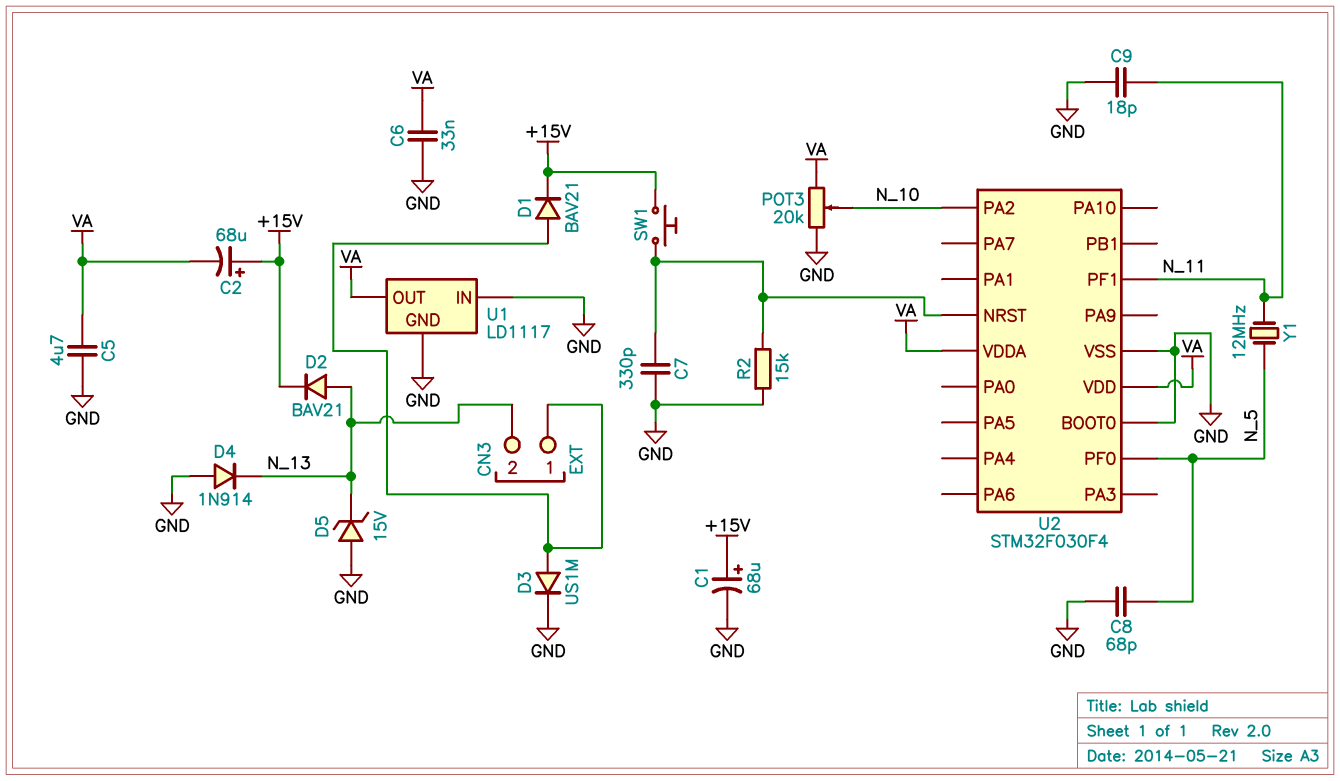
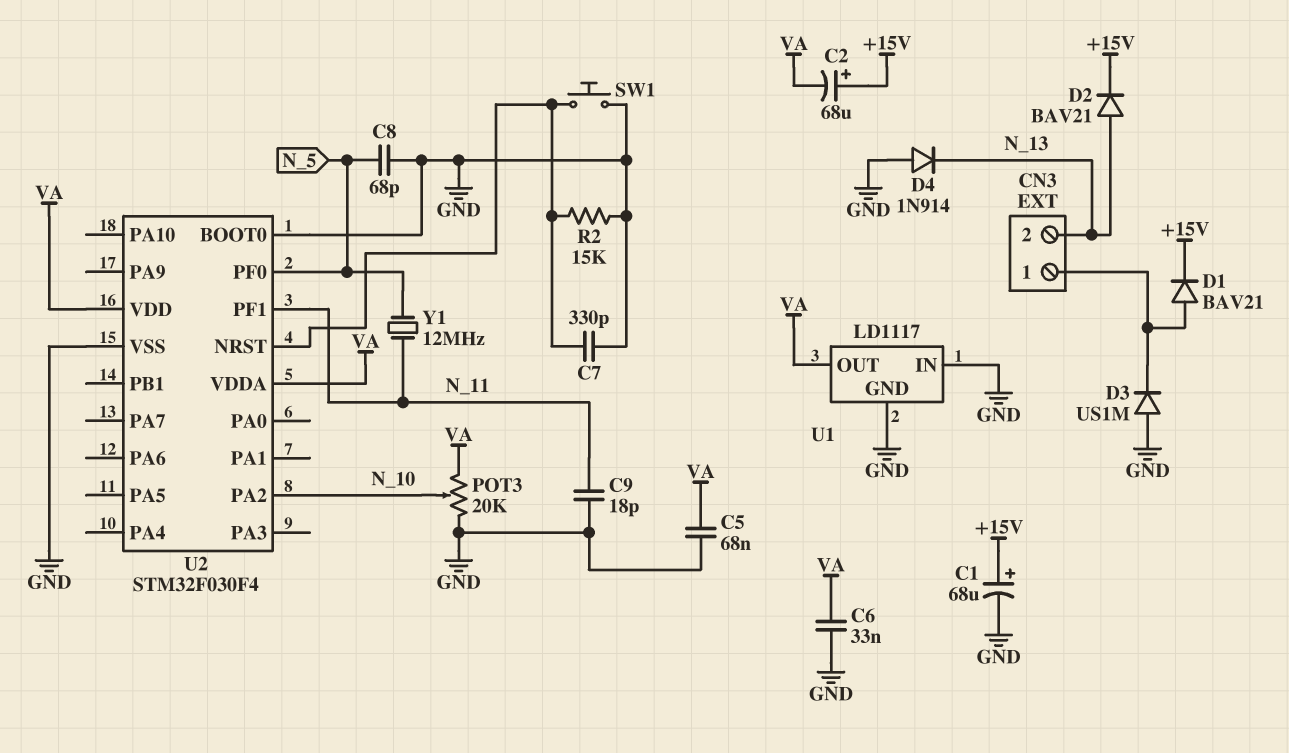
C5: 4.7uF (GND, VA) -> 68nF (GND, VA)
D3: diode US1M (A CN3/1, K GND) -> diode US1M (A GND, K CN3/1)
D5: zener 15V (A GND, K N_13) -> none
SW1: button (+15V, U2/NRST) -> button (GND, U2/NRST)

